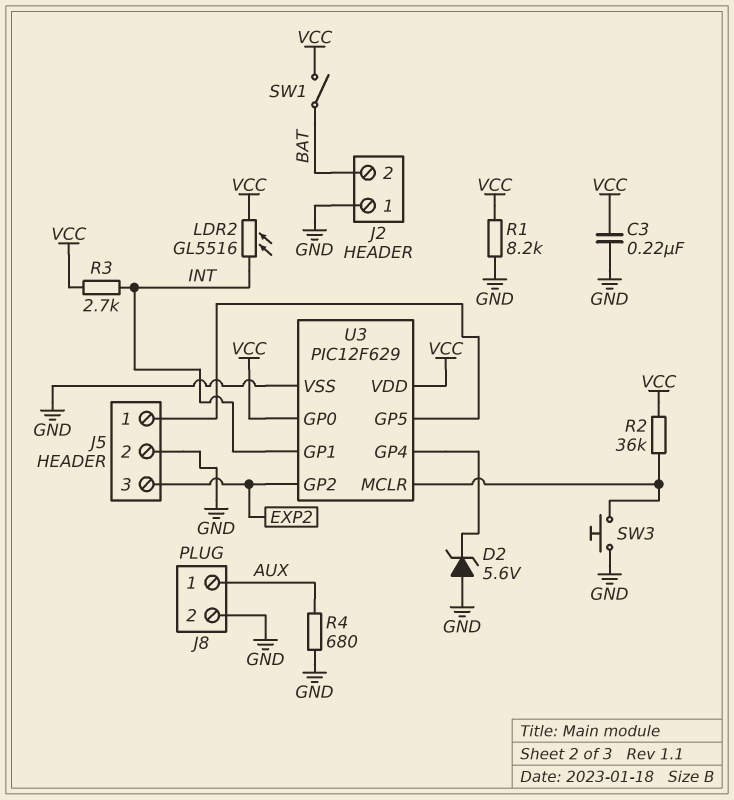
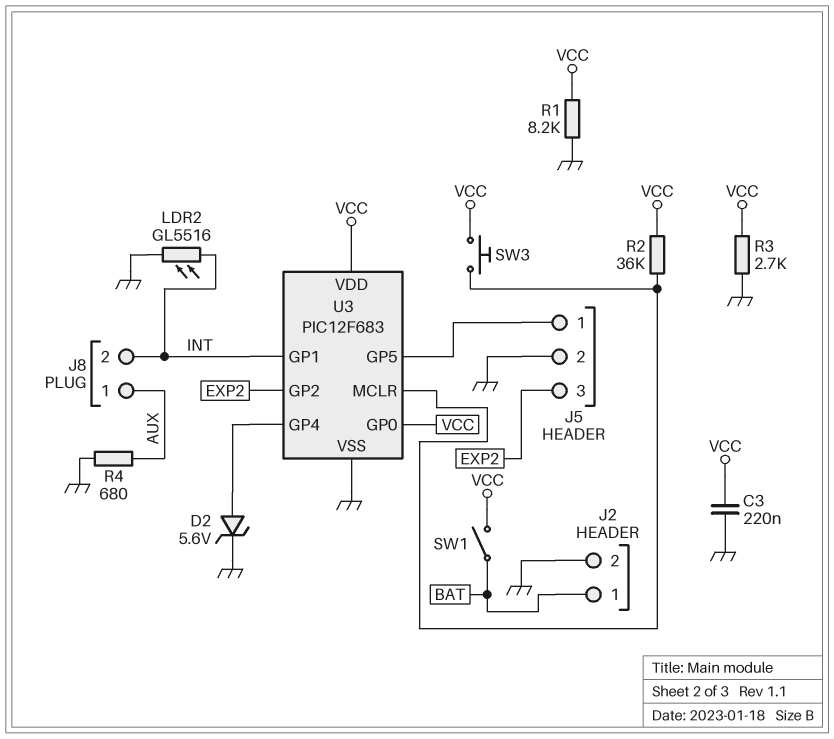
D2: zener 5.6V (A GND, K U3/GP4) -> zener 5.6V (A U3/GP4, K GND)
J2 pin 1: GND -> BAT
J2 pin 2: BAT -> GND
J8 pin 2: GND -> INT
LDR2: GL5516 (INT, VCC) -> GL5516 (GND, INT)
R3: 2.7k (INT, VCC) -> 2.7k (GND, VCC)
SW3: button (GND, U3/MCLR) -> button (U3/MCLR, VCC)
U3: PIC12F629 -> PIC12F683

